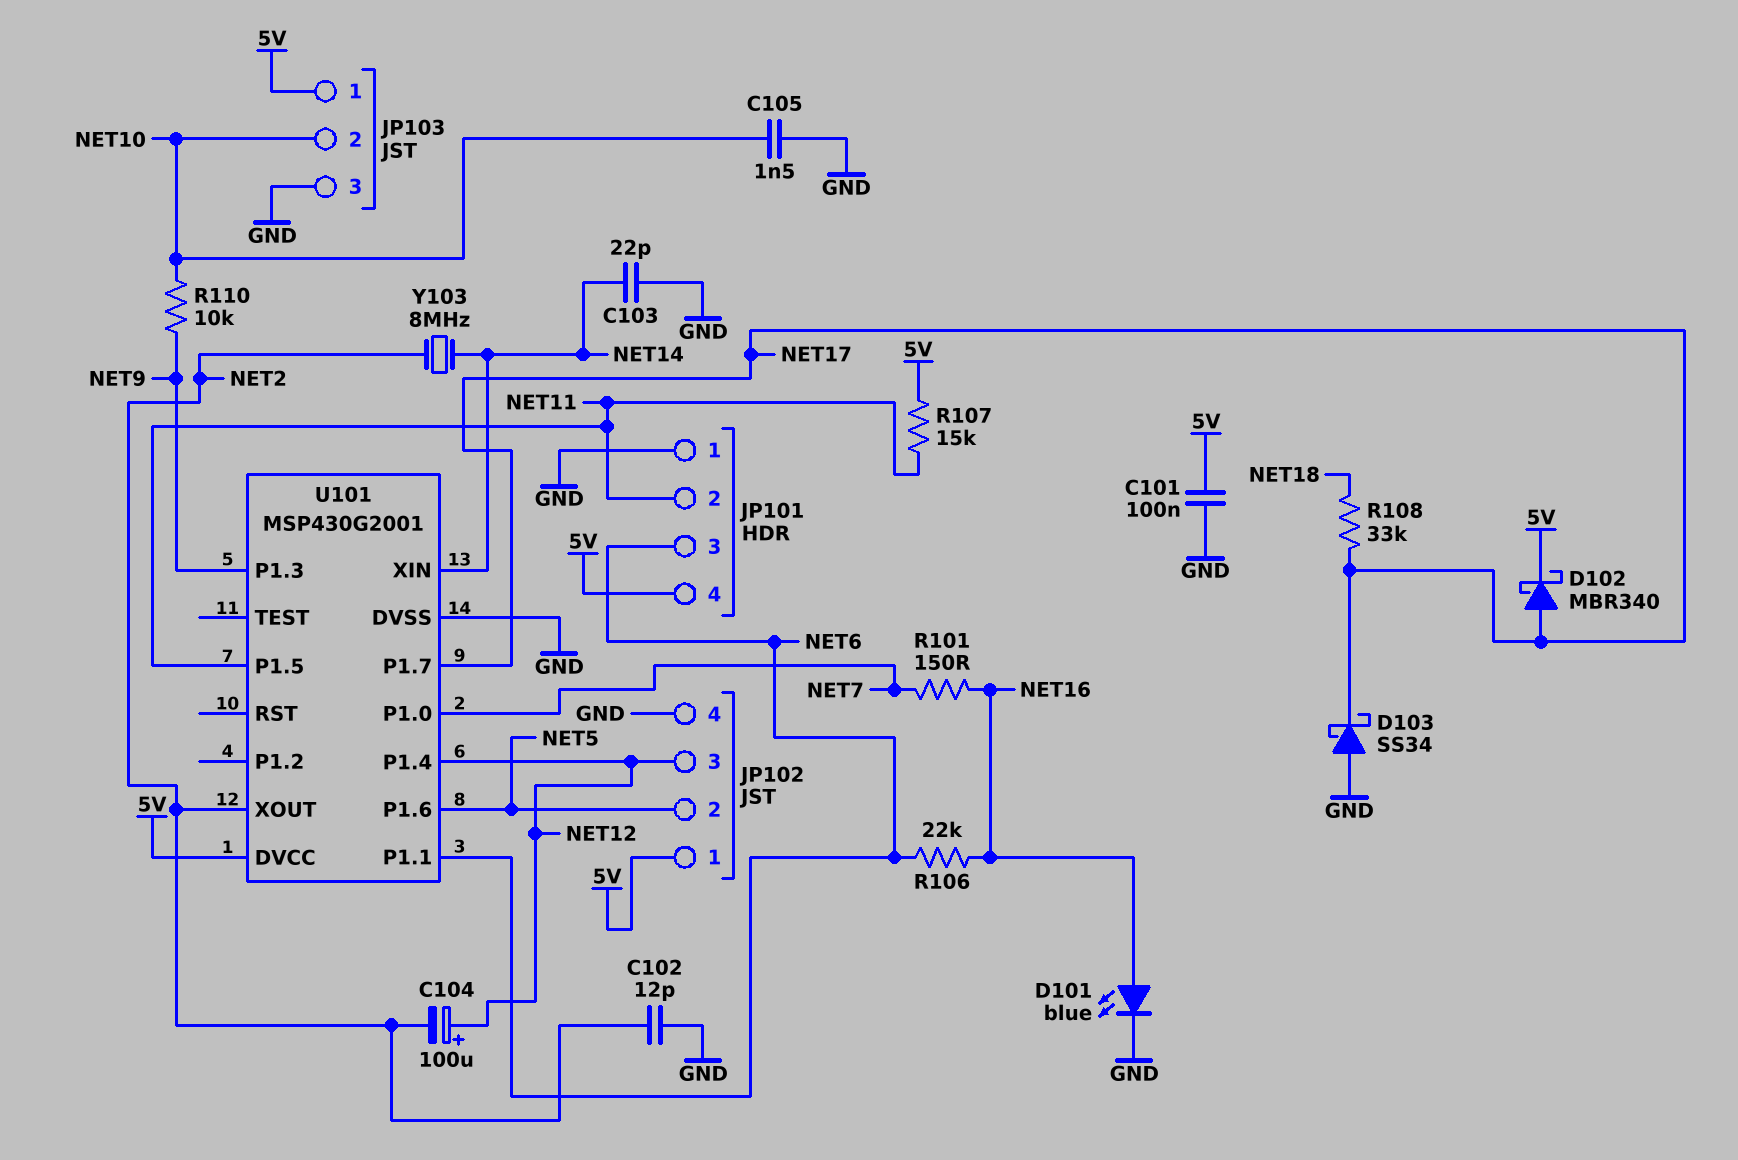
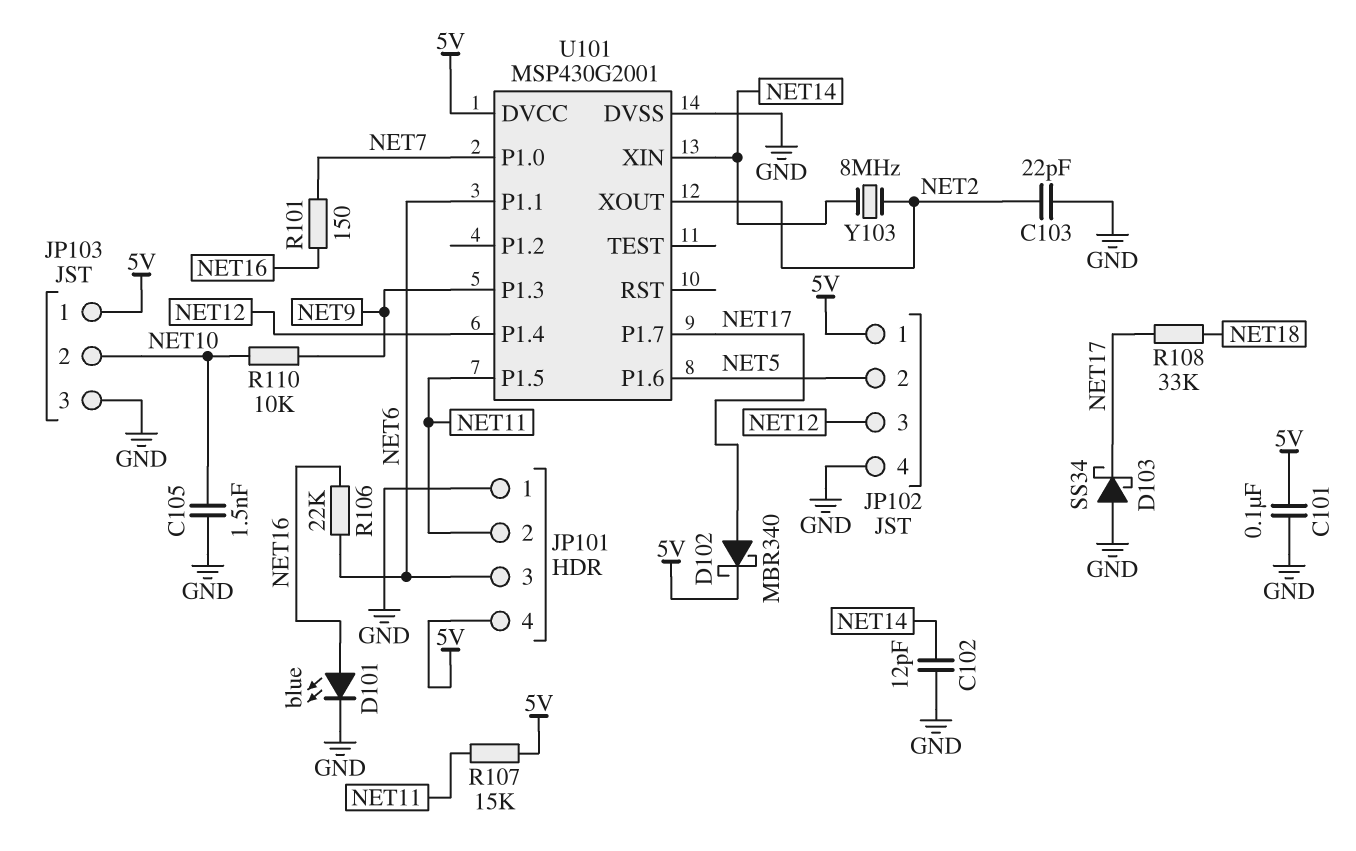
C102: 12pF (GND, NET2) -> 12pF (GND, NET14)
C103: 22pF (GND, NET14) -> 22pF (GND, NET2)
C104: 100uF (plus NET12, minus NET2) -> none

